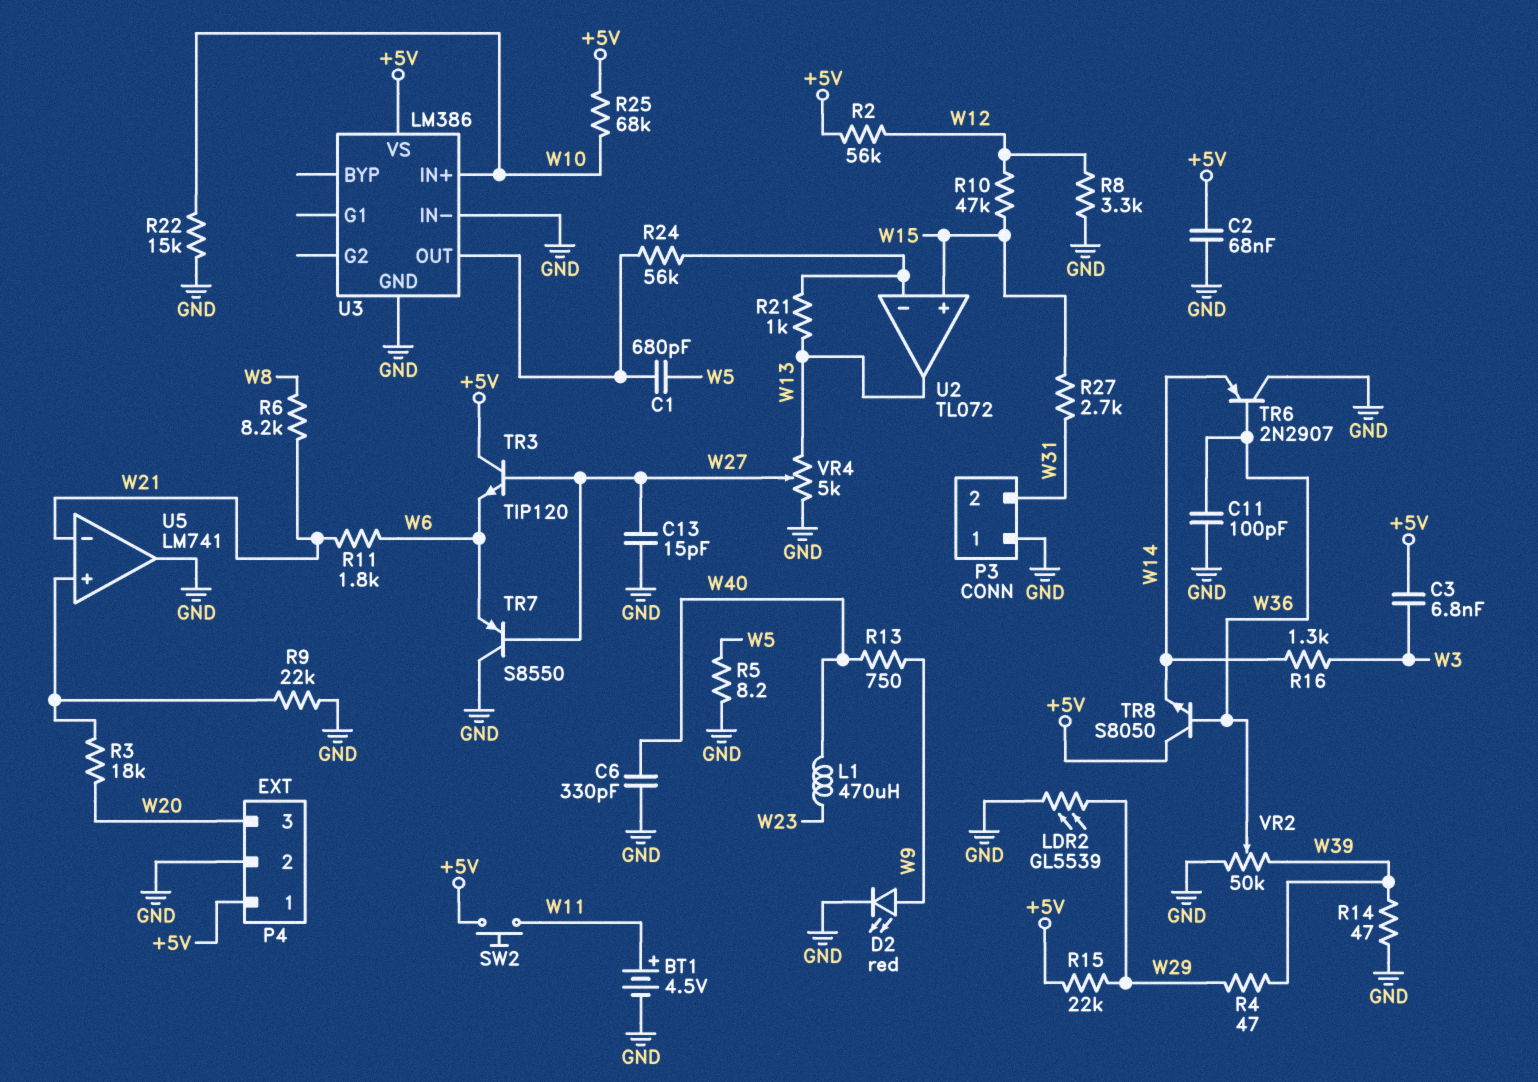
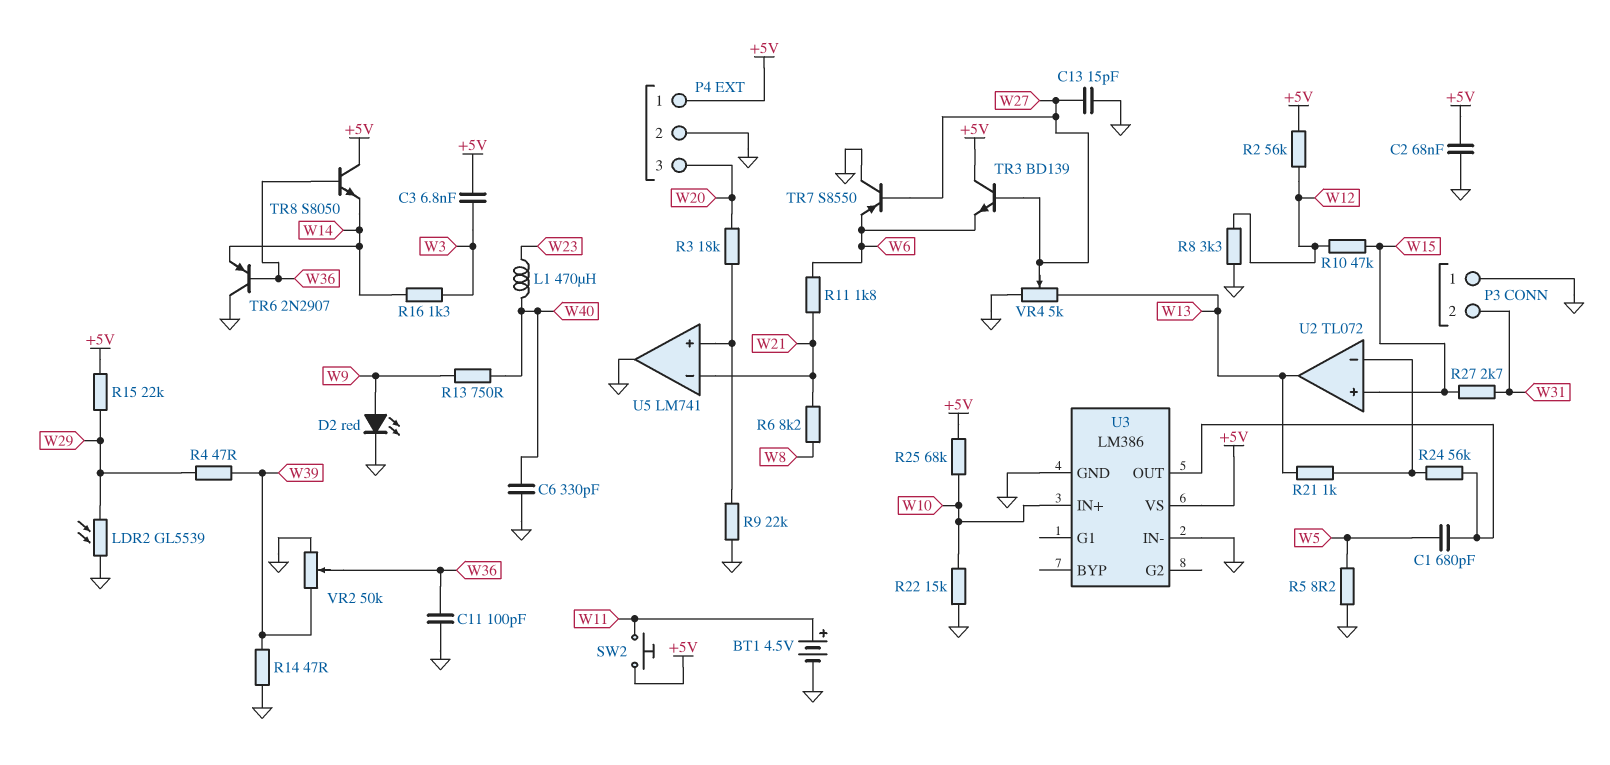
TR3: NPN TIP120 (B W27, C +5V, E W6) -> NPN BD139 (B W27, C +5V, E W6)

